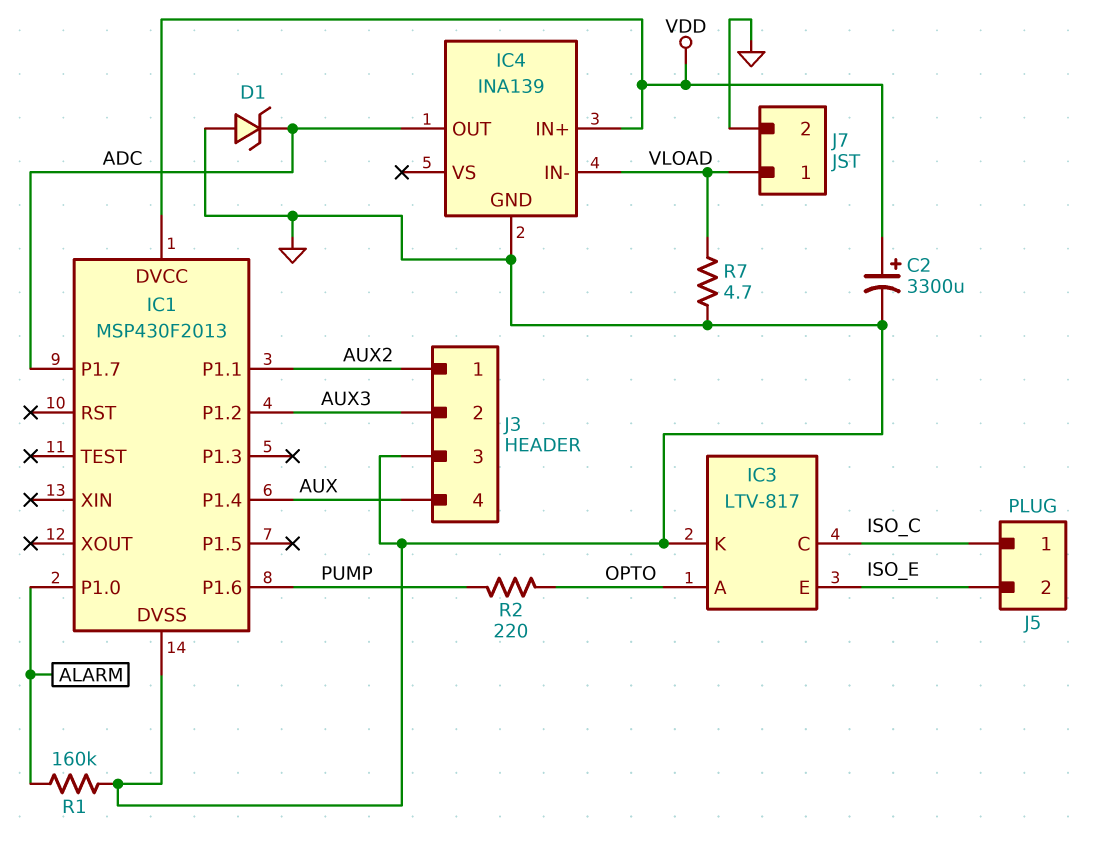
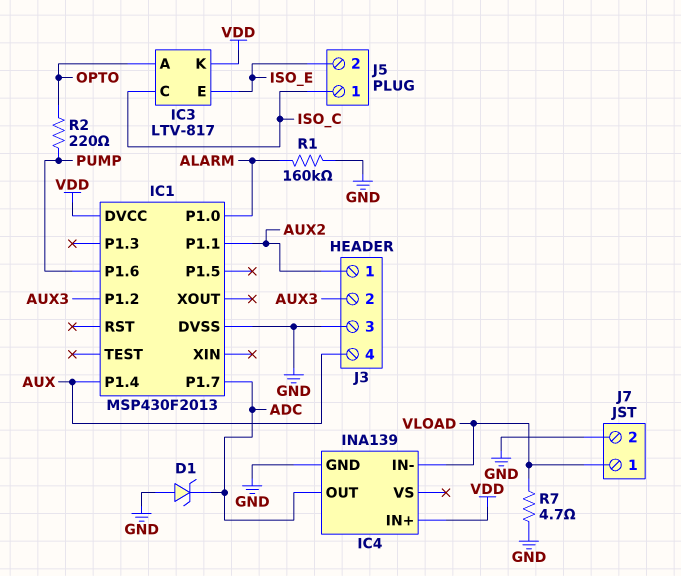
C2: 3300uF (plus VDD, minus GND) -> none
IC3 pin K: GND -> VDD

